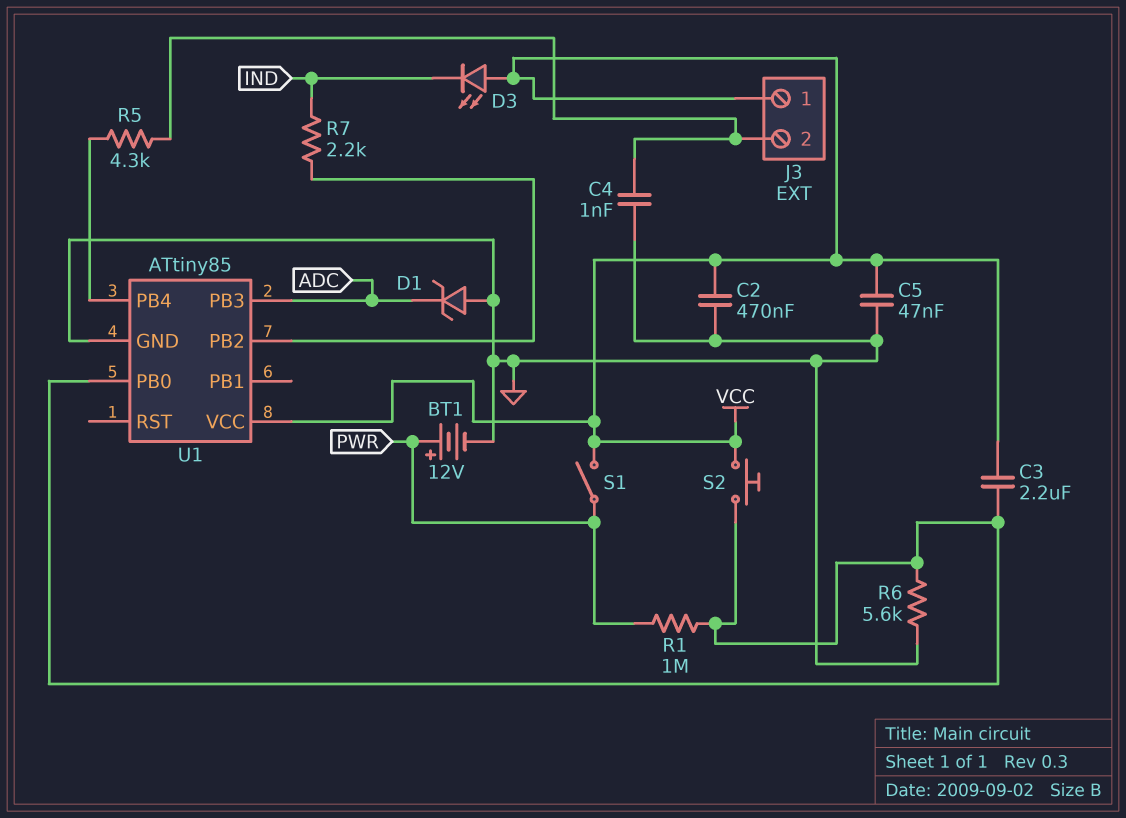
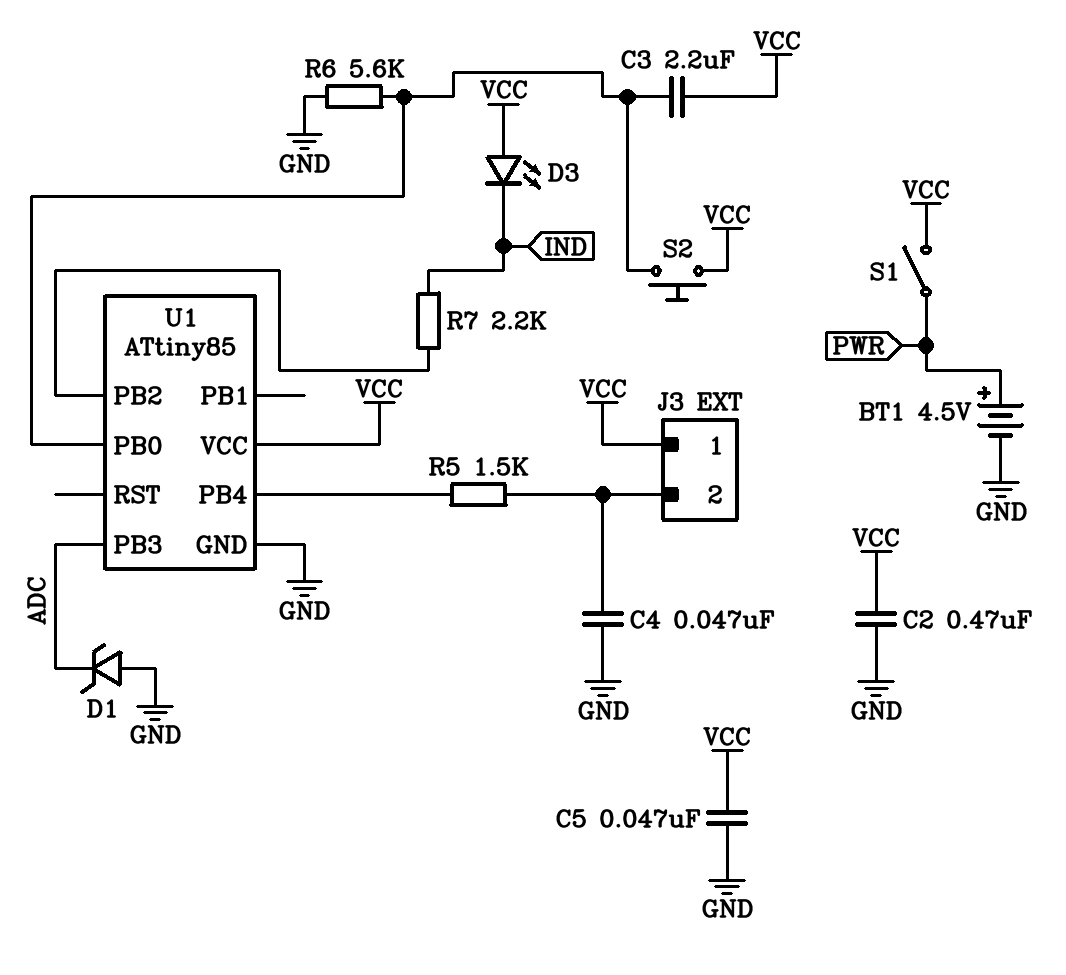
BT1: 12V (plus PWR, minus GND) -> 4.5V (plus PWR, minus GND)
C4: 1nF (GND, J3/2) -> 47nF (GND, J3/2)
R1: 1M (PWR, U1/PB0) -> none
R5: 4.3k (J3/2, U1/PB4) -> 1.5k (J3/2, U1/PB4)

